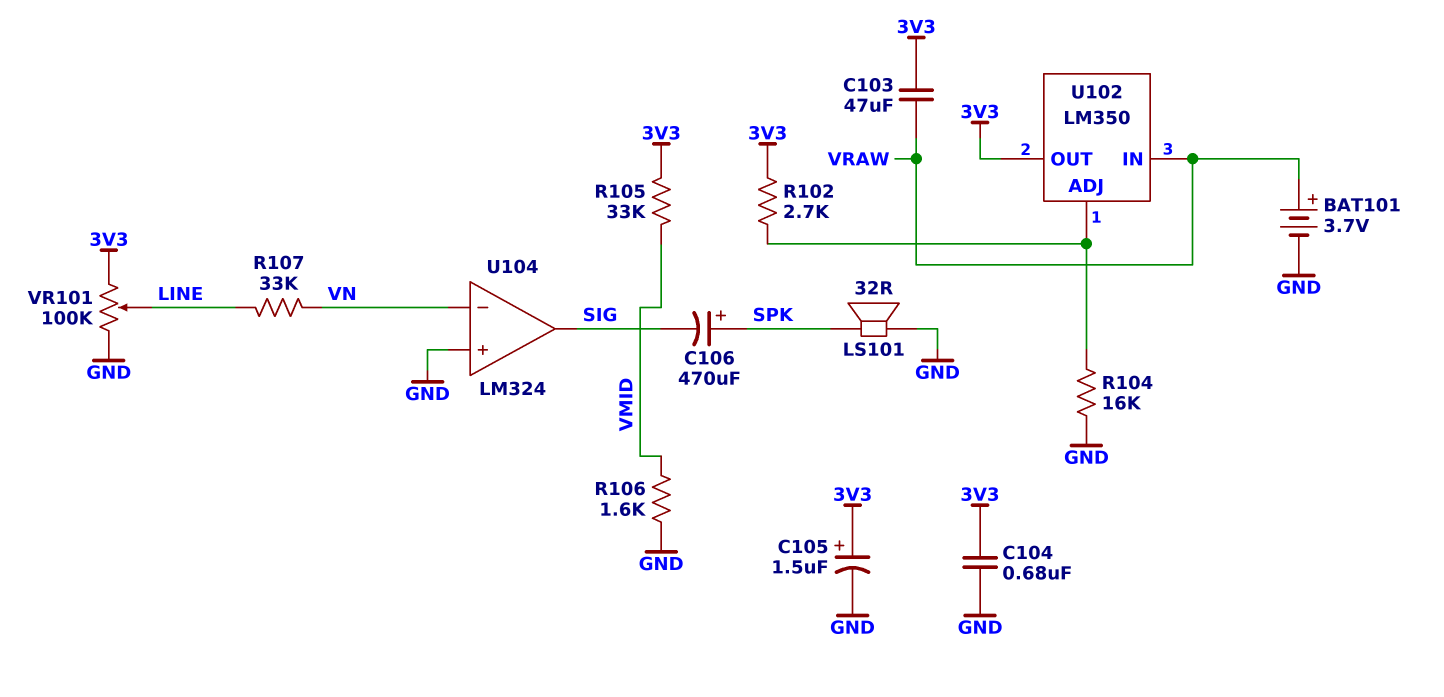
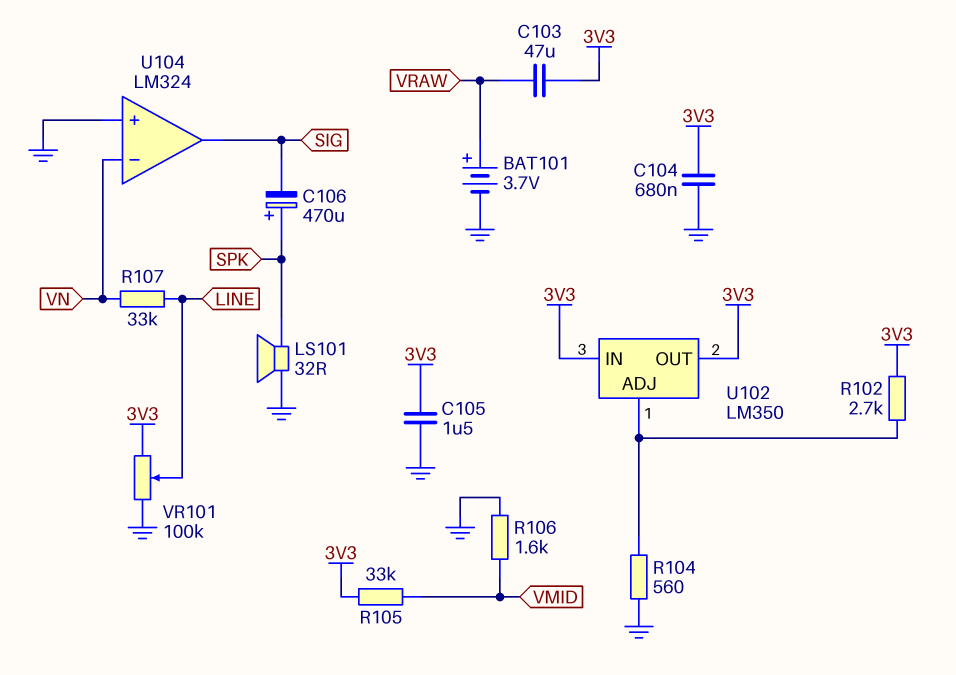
C105: 1.5uF (plus 3V3, minus GND) -> 1.5uF (3V3, GND)
R104: 16k (GND, U102/ADJ) -> 560 (GND, U102/ADJ)
U102 pin IN: VRAW -> 3V3

